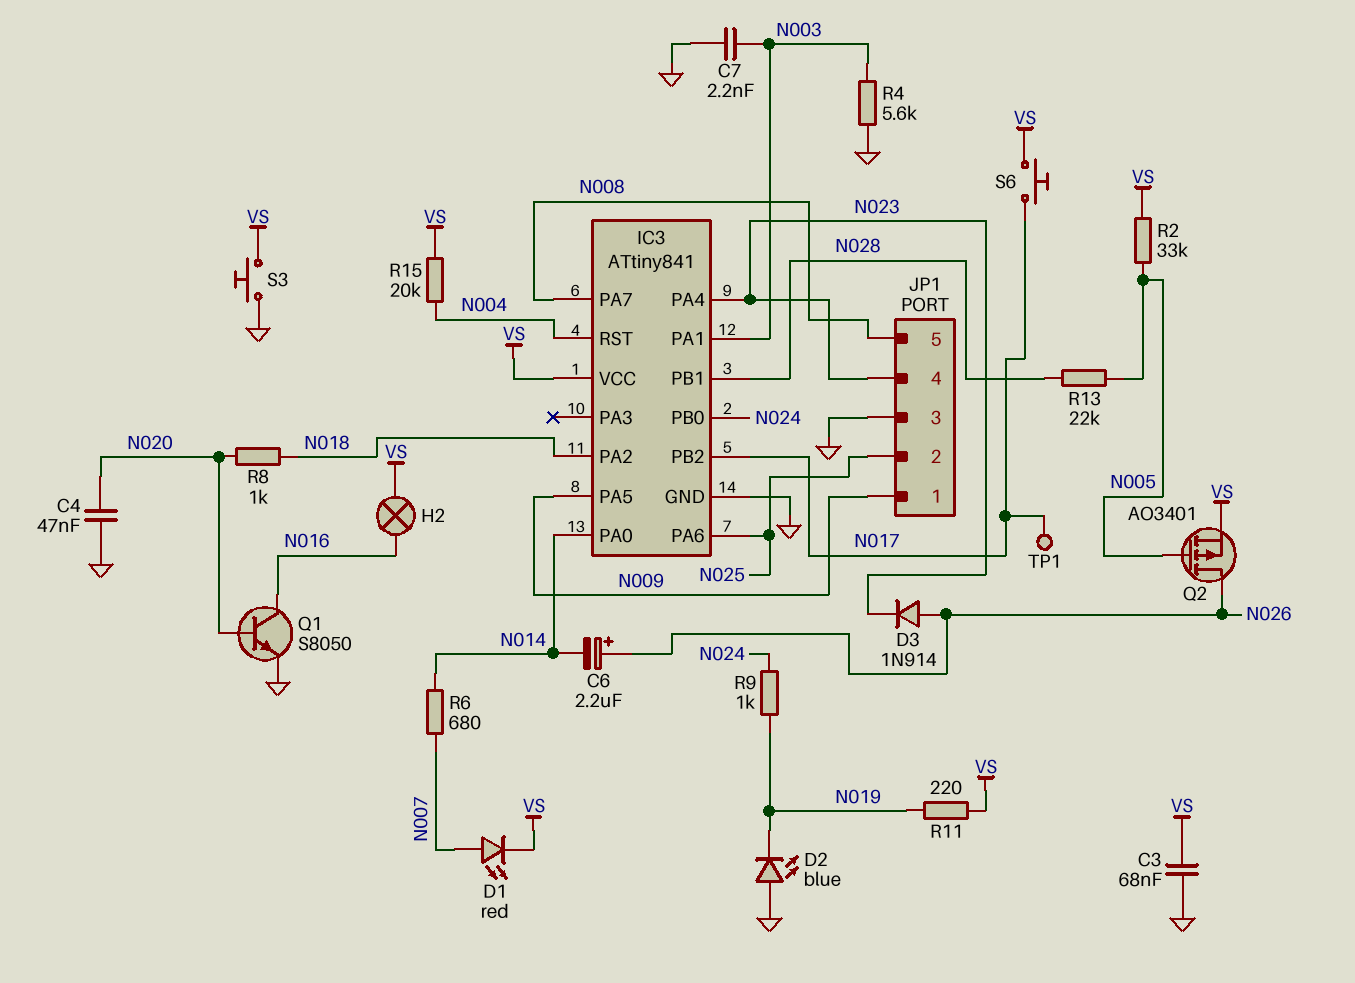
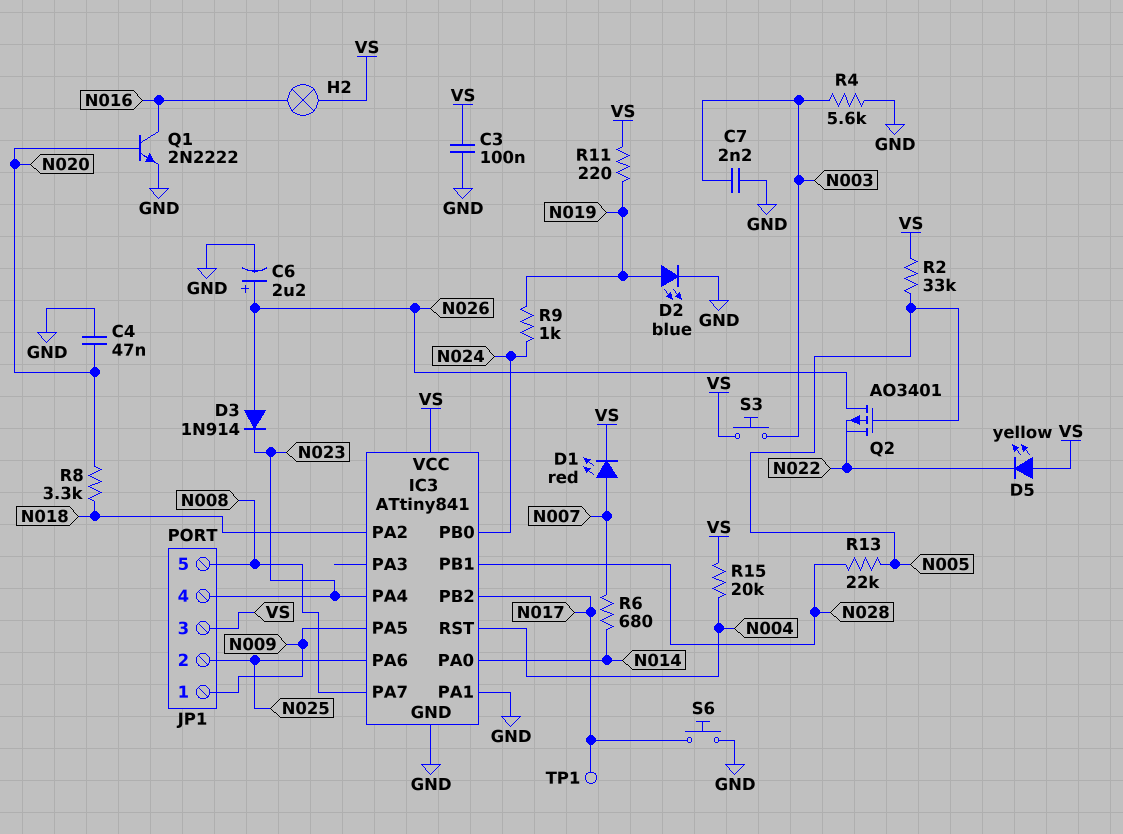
C3: 68nF (GND, VS) -> 100nF (GND, VS)
C6: 2.2uF (plus N026, minus N014) -> 2.2uF (plus N026, minus GND)
D2: LED blue (A GND, K N019) -> LED blue (A N019, K GND)
D5: none -> LED yellow (A VS, K N022)
IC3 pin PA1: N003 -> GND
JP1 pin 3: GND -> VS
Q1: NPN S8050 (B N020, C N016, E GND) -> NPN 2N2222 (B N020, C N016, E GND)
Q2: PMOS AO3401 (G N005, D N026, S VS) -> PMOS AO3401 (G N005, D N026, S N022)
R8: 1k (N018, N020) -> 3.3k (N018, N020)
S3: button (GND, VS) -> button (N003, VS)
S6: button (N017, VS) -> button (GND, N017)

